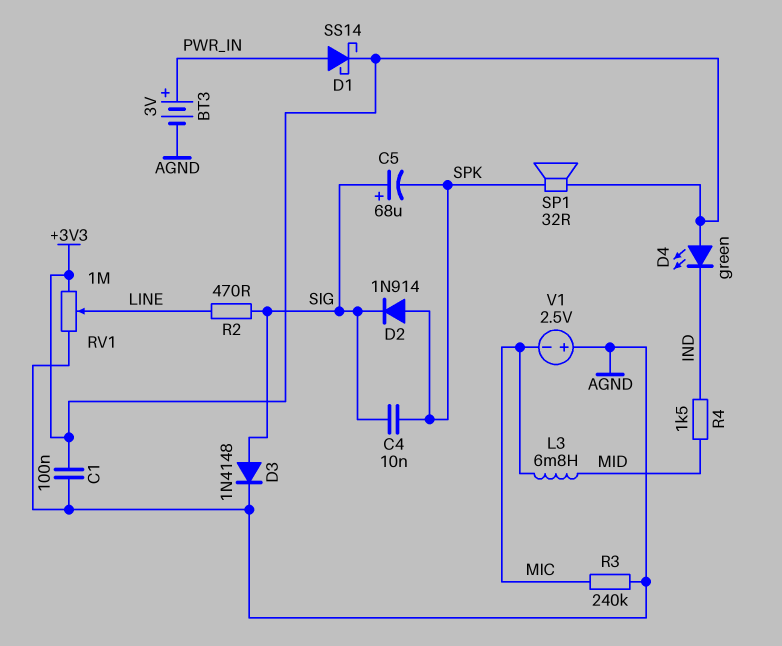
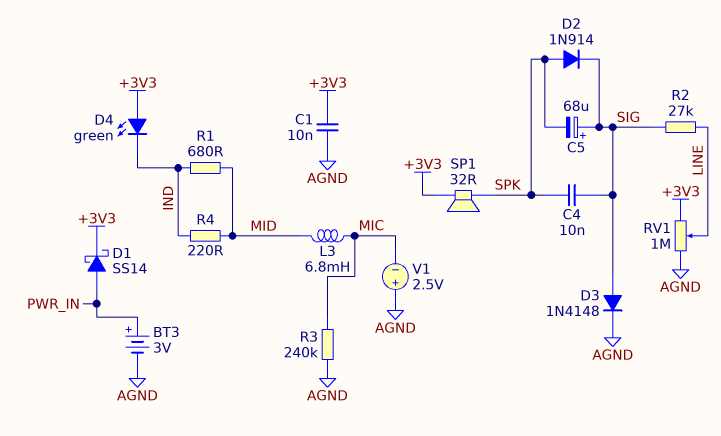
C1: 100nF (+3V3, AGND) -> 10nF (+3V3, AGND)
R1: none -> 680 (IND, MID)
R2: 470 (LINE, SIG) -> 27k (LINE, SIG)
R4: 1.5k (IND, MID) -> 220 (IND, MID)

